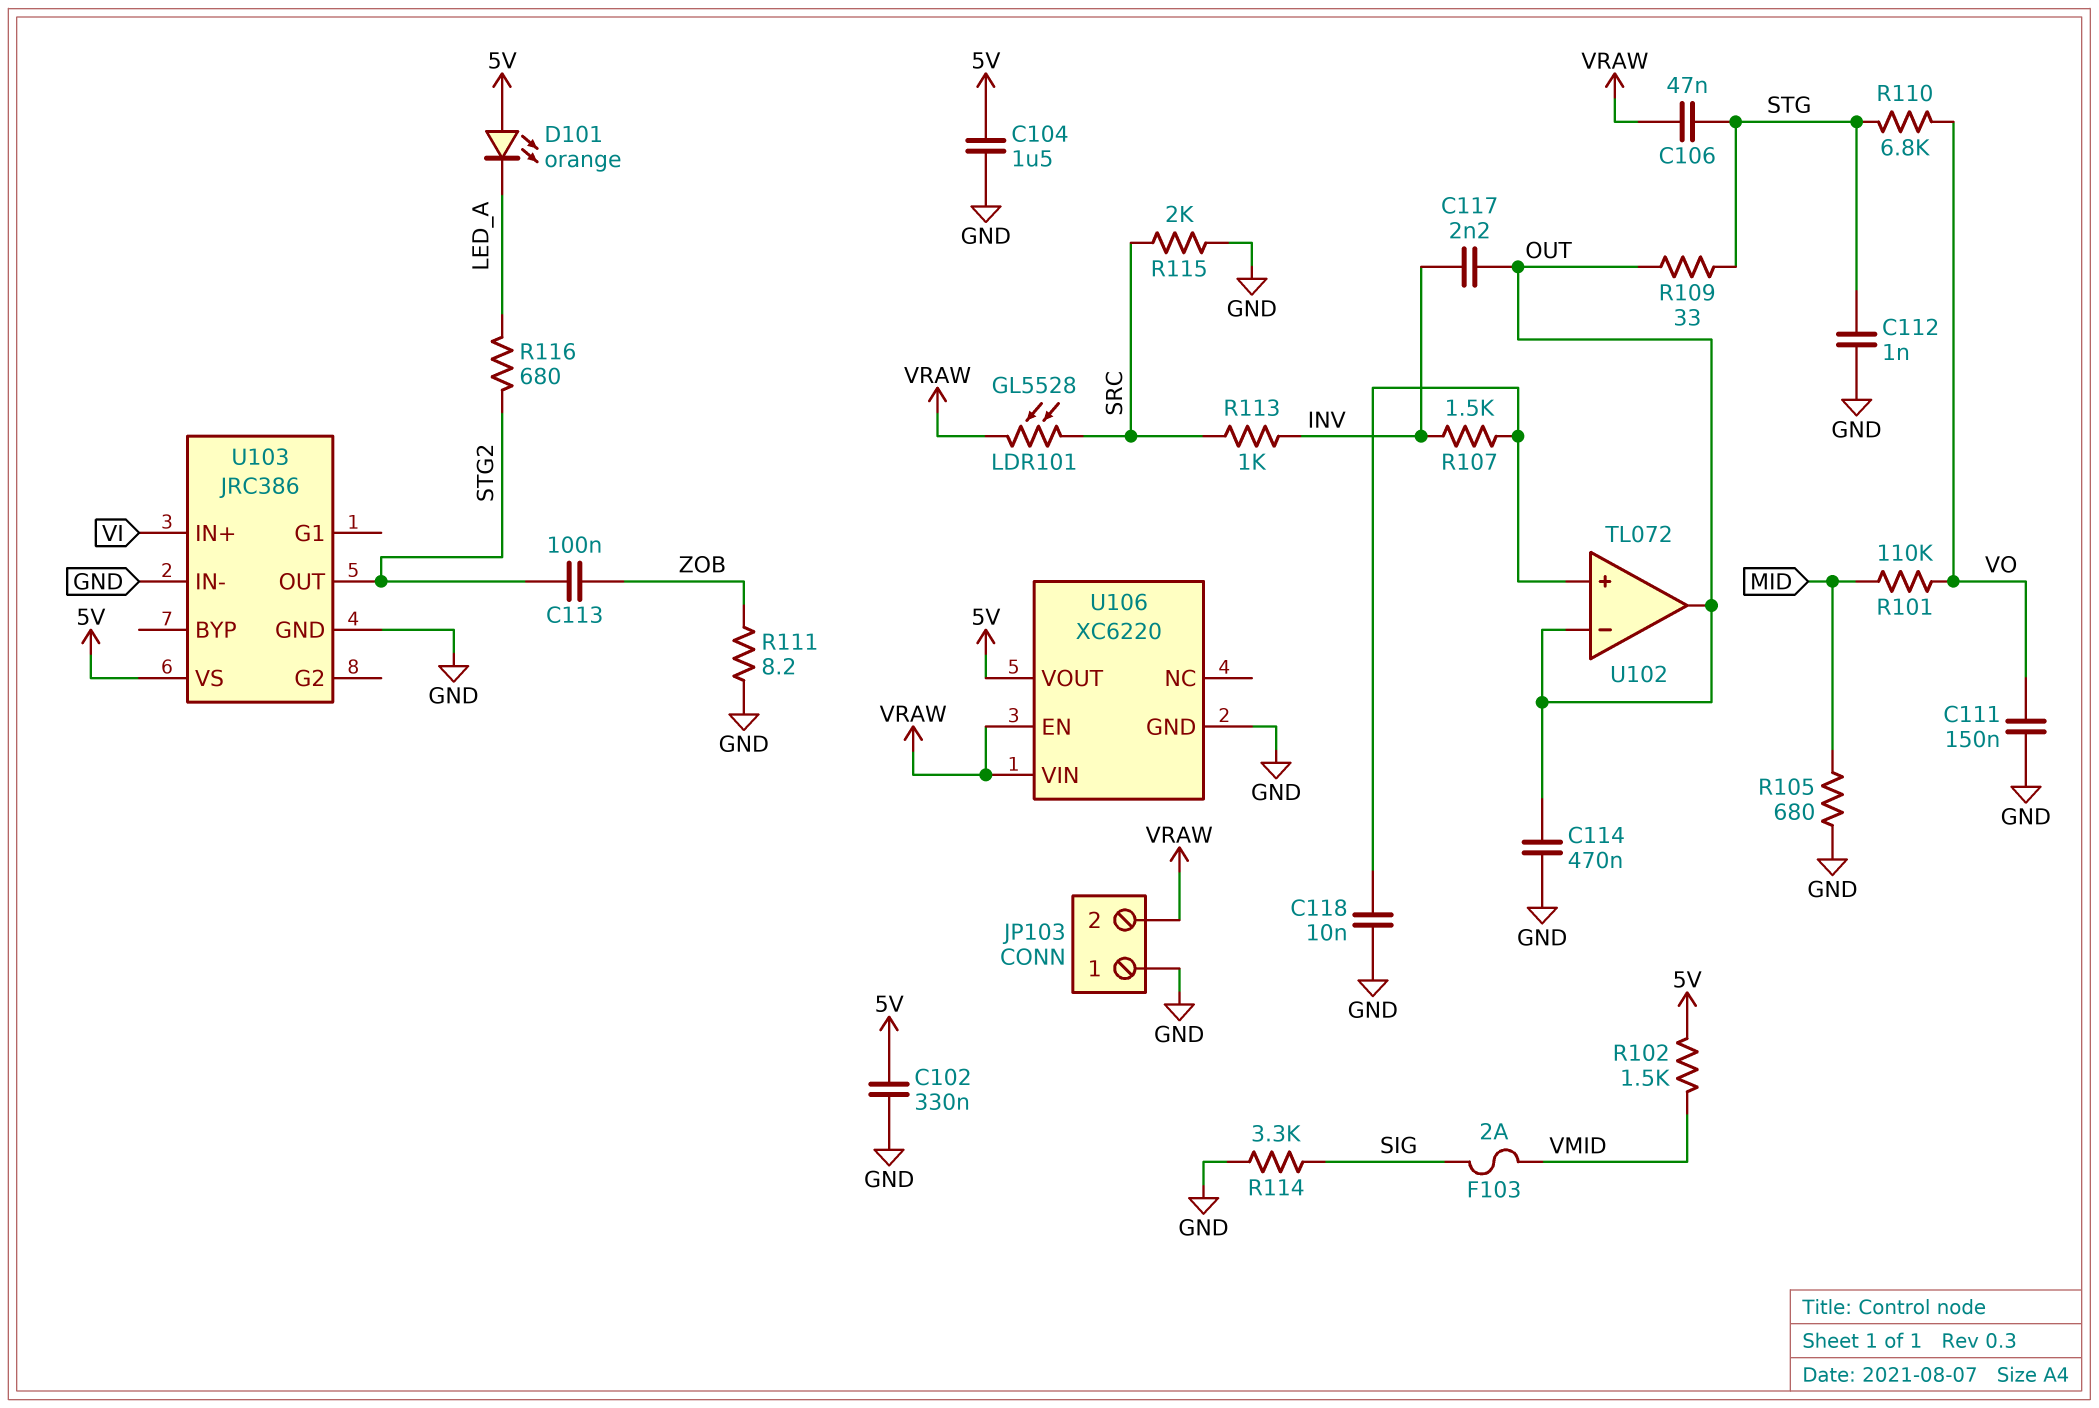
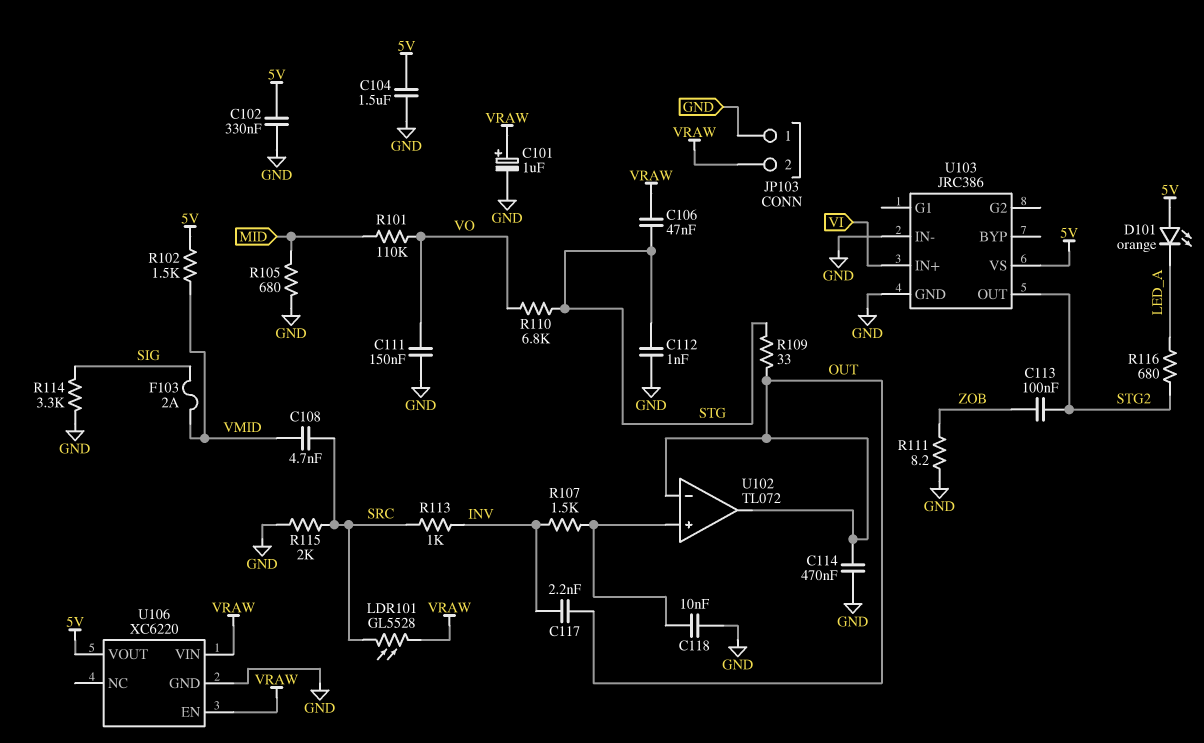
C101: none -> 1uF (plus VRAW, minus GND)
C108: none -> 4.7nF (SRC, VMID)

